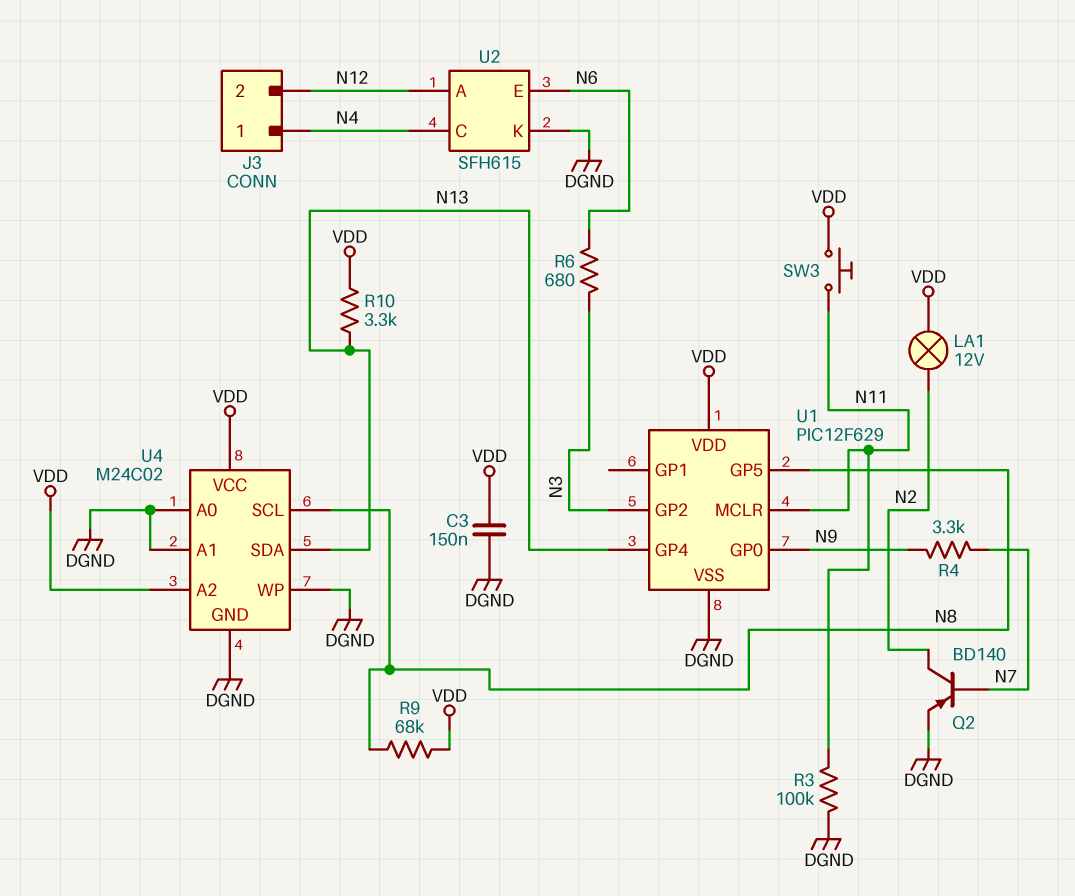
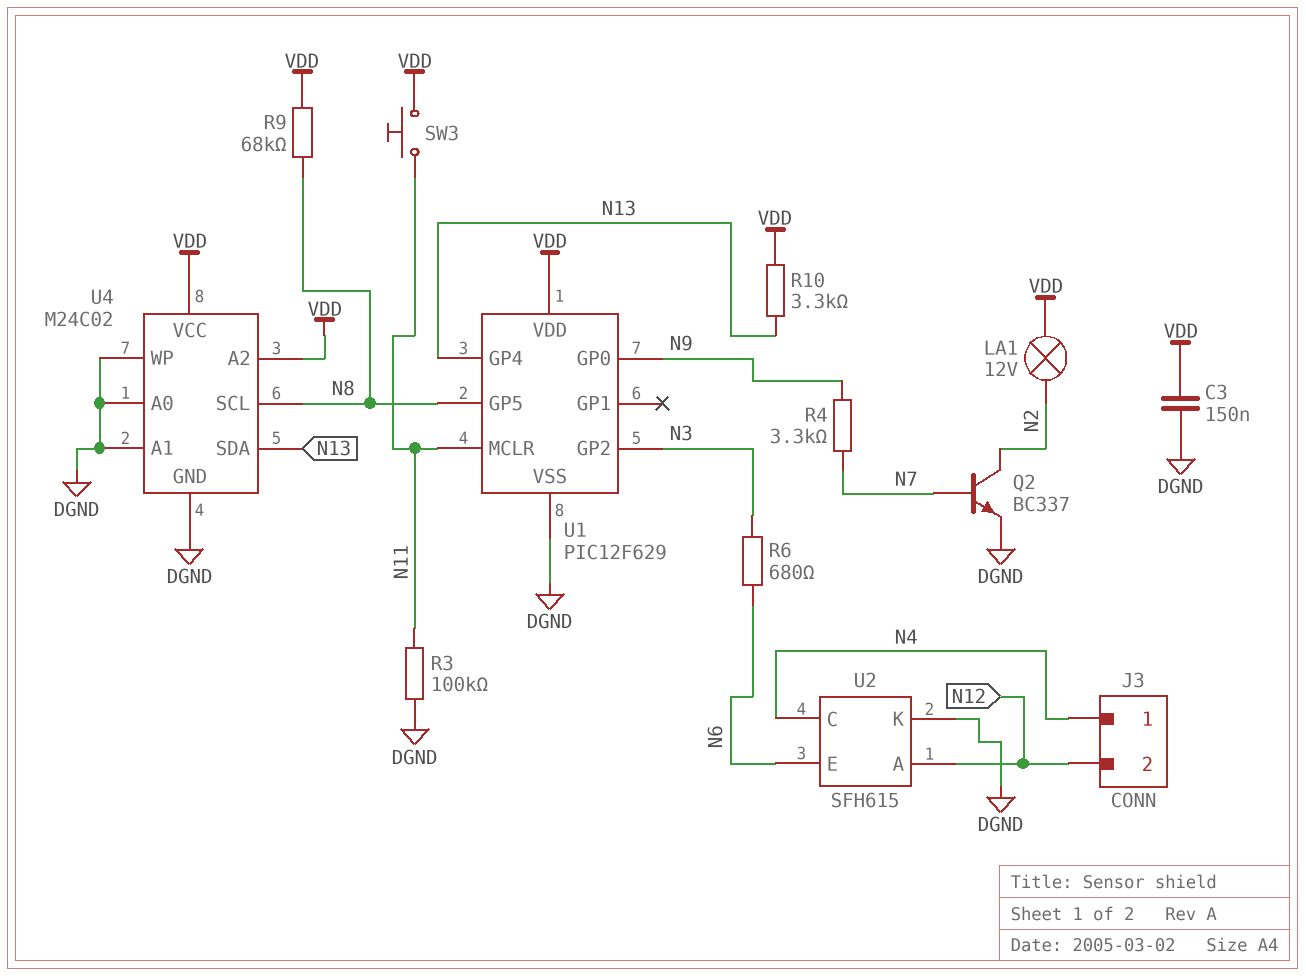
Q2: PNP BD140 (B N7, C N2, E DGND) -> NPN BC337 (B N7, C N2, E DGND)

